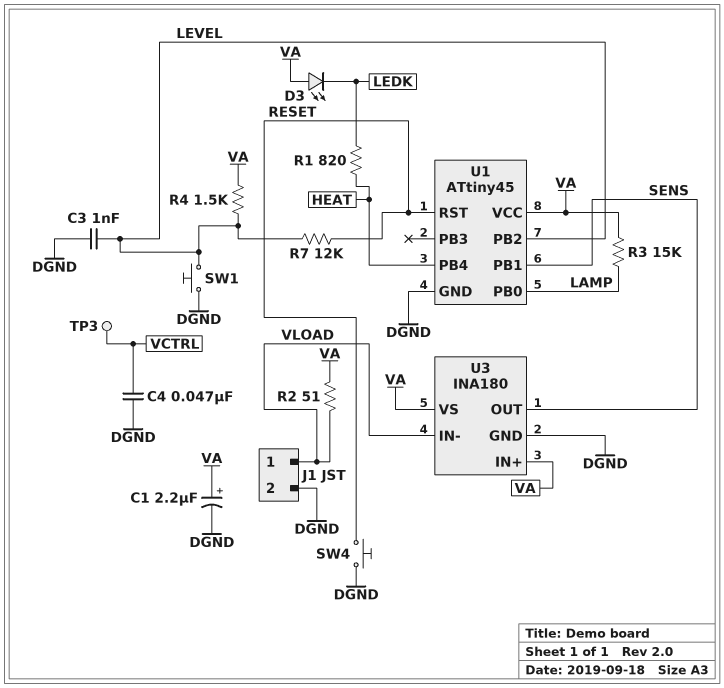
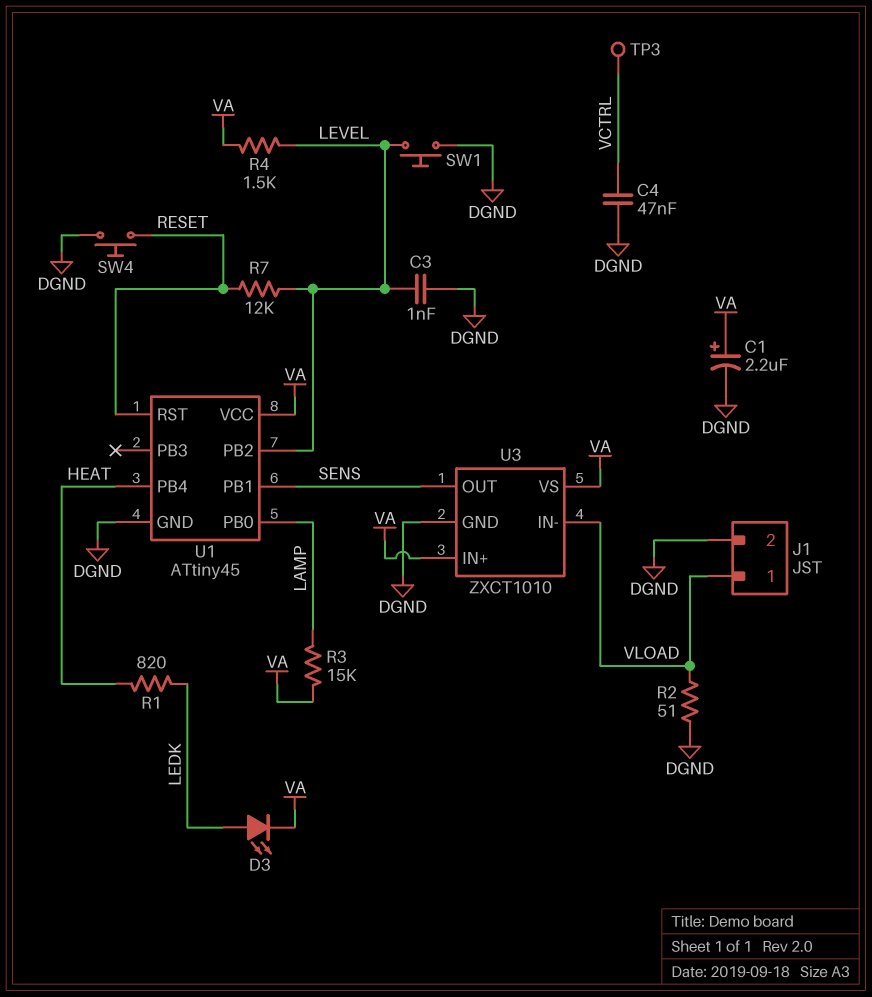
D3: LED (A VA, K LEDK) -> LED (A LEDK, K VA)
R2: 51 (VA, VLOAD) -> 51 (DGND, VLOAD)
U3: INA180 -> ZXCT1010

